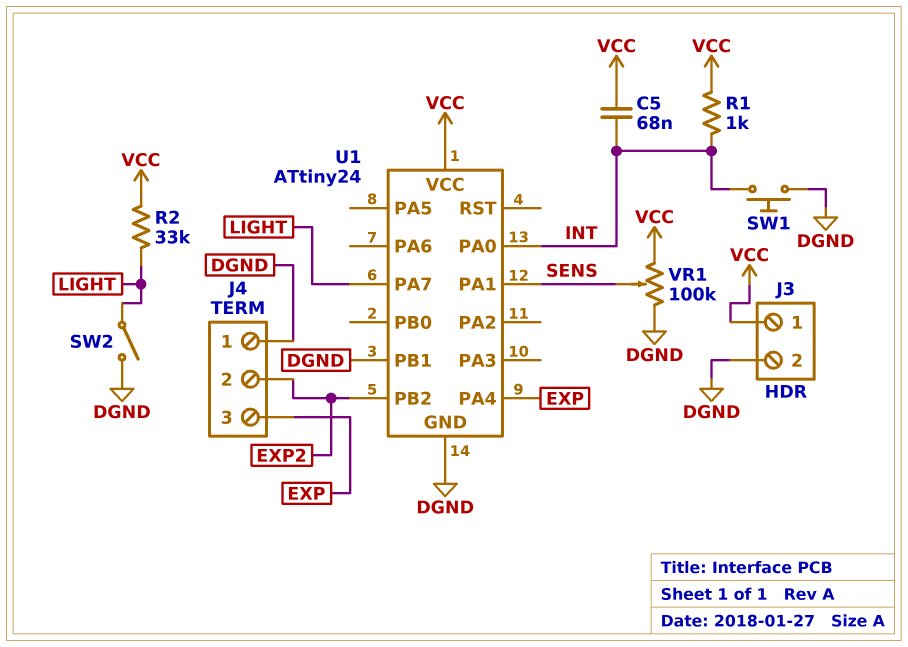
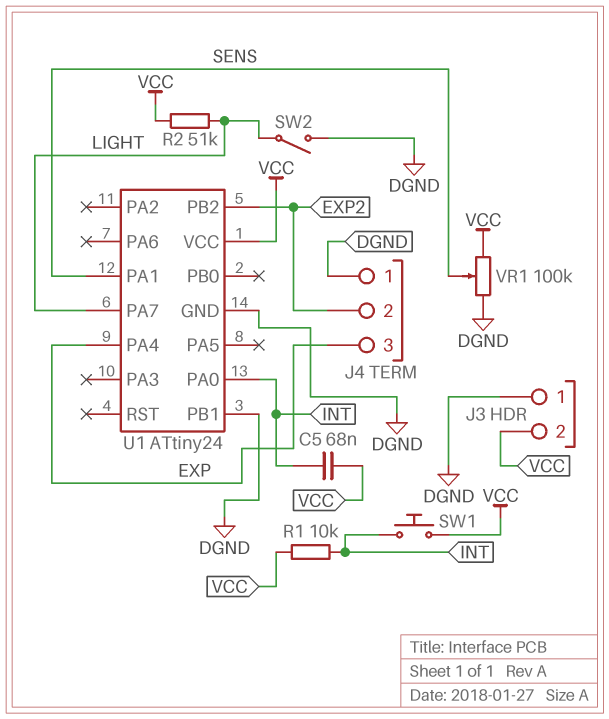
J3 pin 1: VCC -> DGND
J3 pin 2: DGND -> VCC
R1: 1k (INT, VCC) -> 10k (INT, VCC)
R2: 33k (LIGHT, VCC) -> 51k (LIGHT, VCC)
SW1: button (DGND, INT) -> button (INT, VCC)

